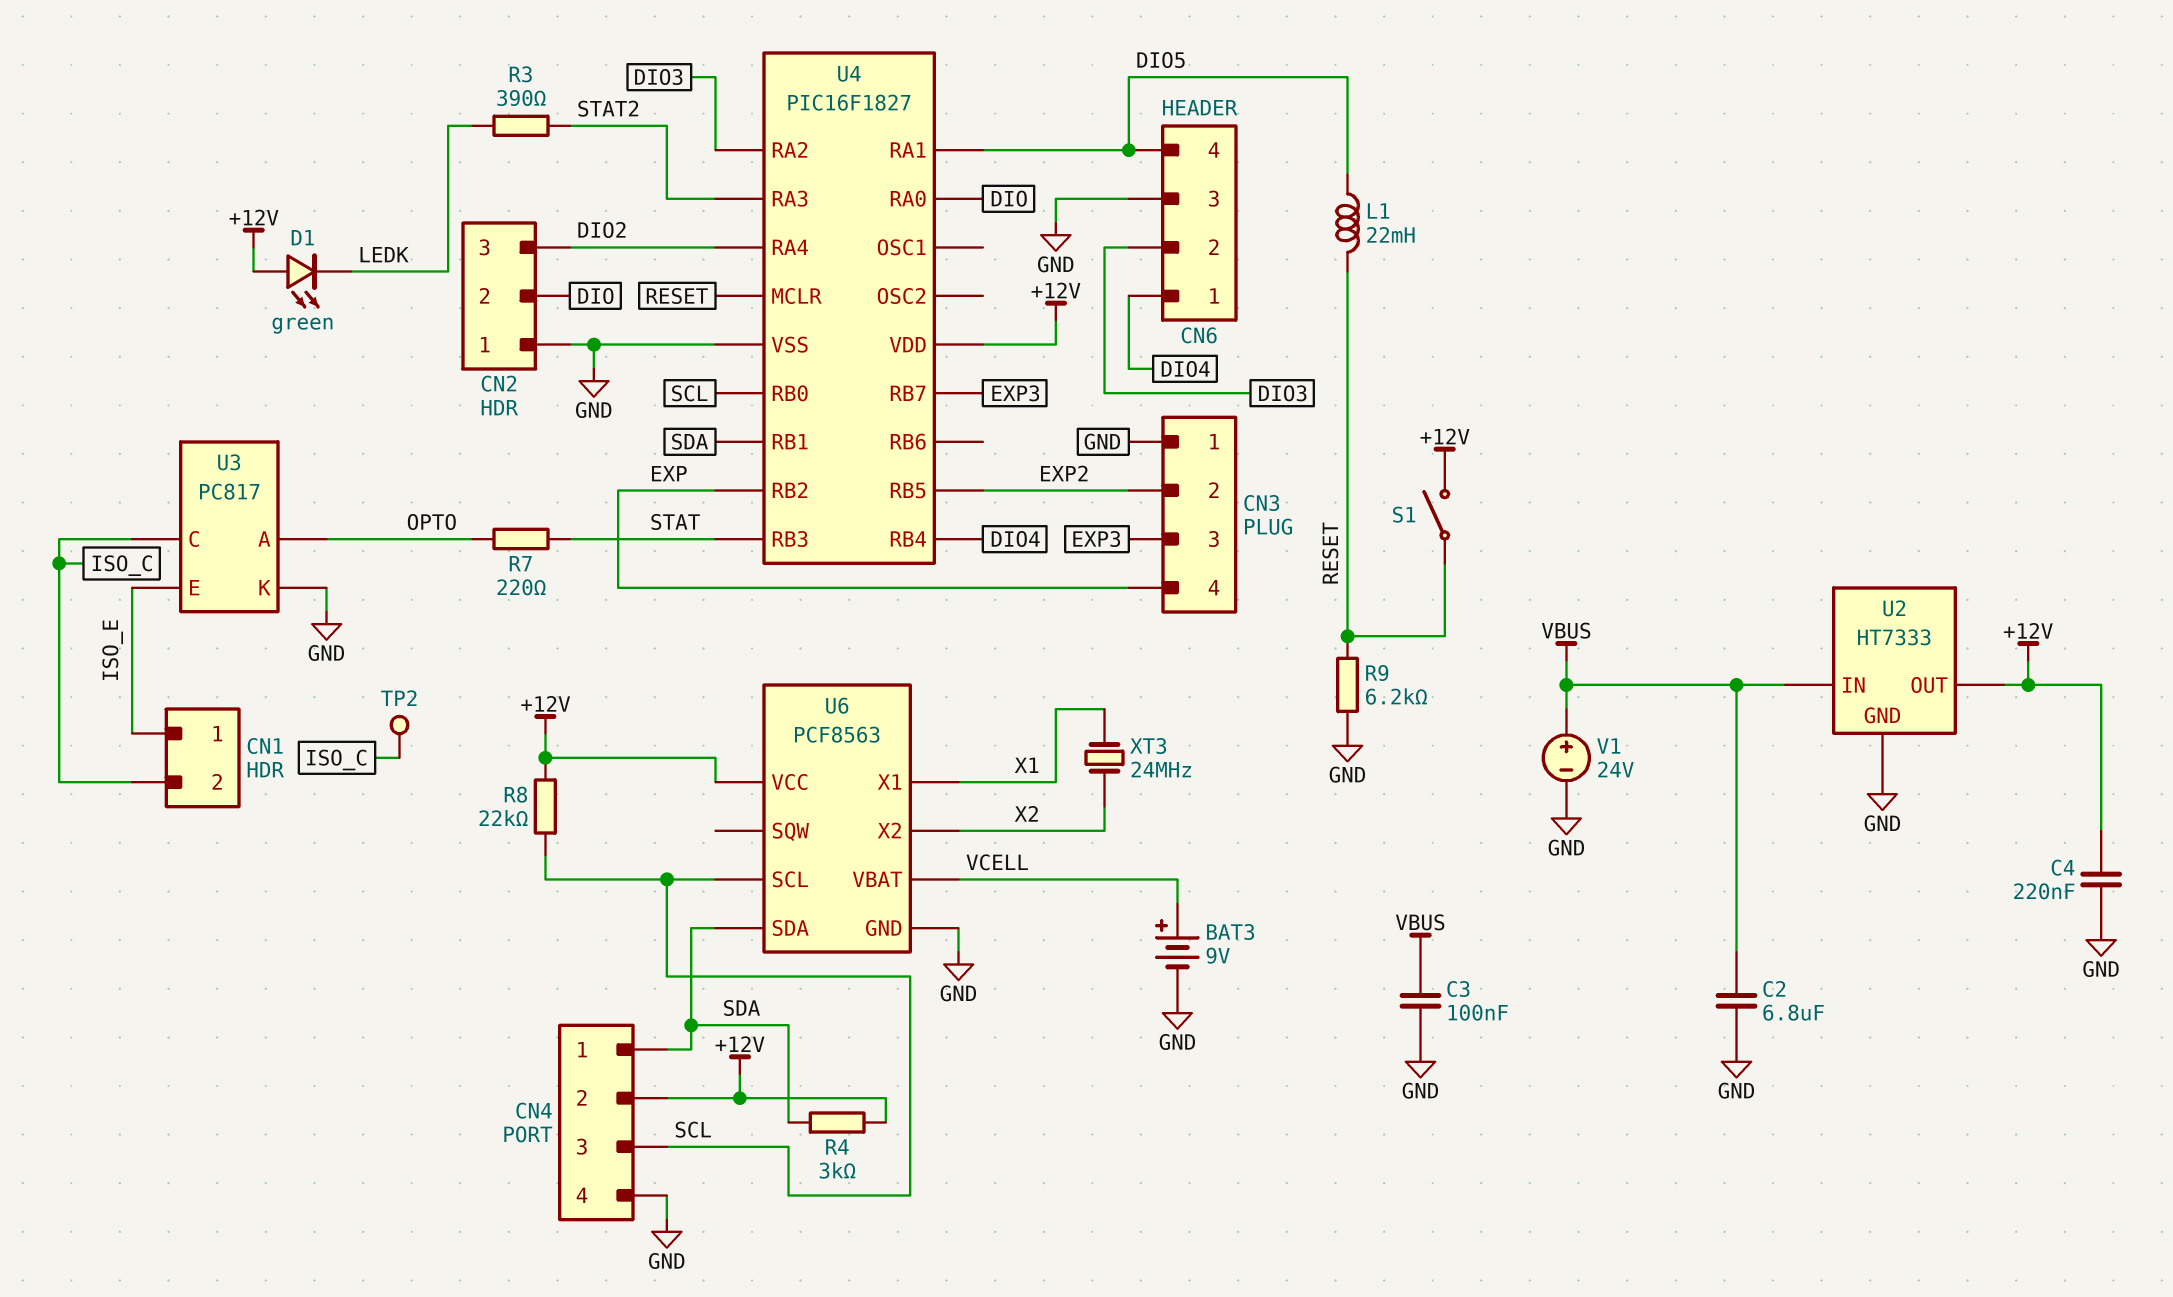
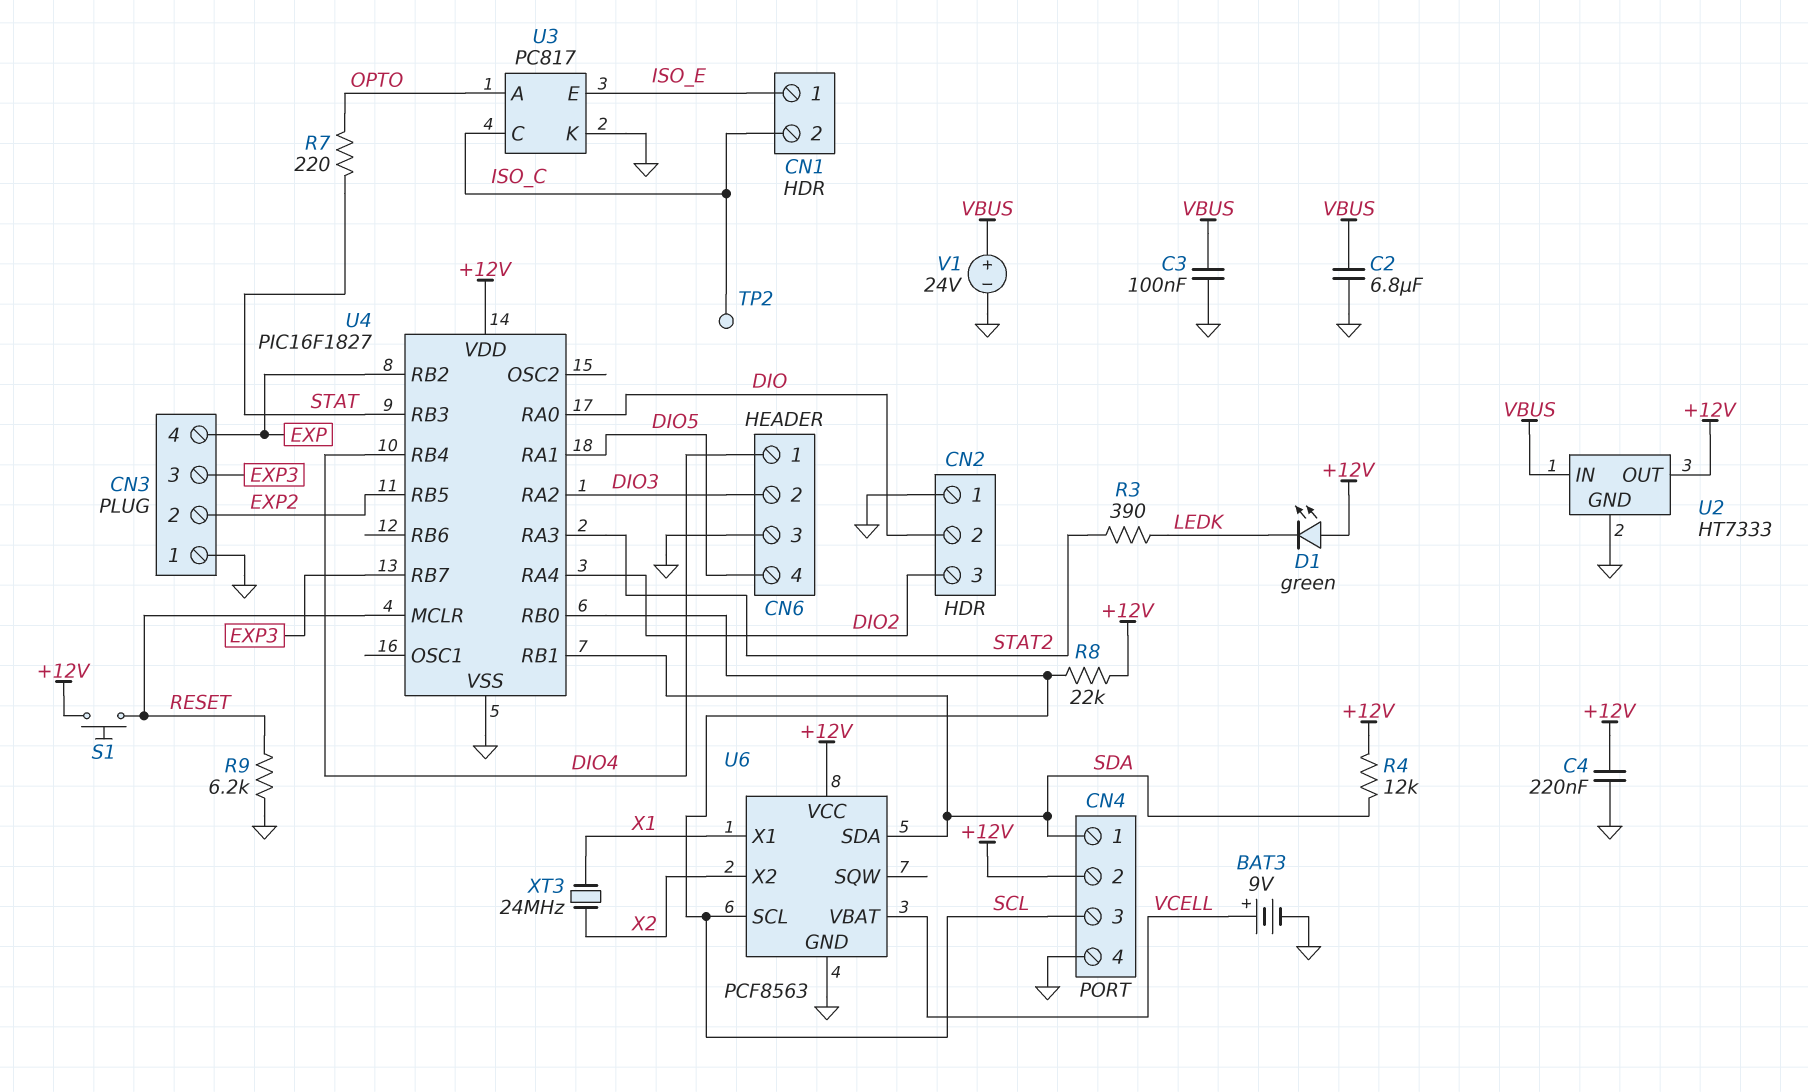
L1: 22mH (DIO5, RESET) -> none
R4: 3k (+12V, SDA) -> 12k (+12V, SDA)
S1: switch (+12V, RESET) -> button (+12V, RESET)

